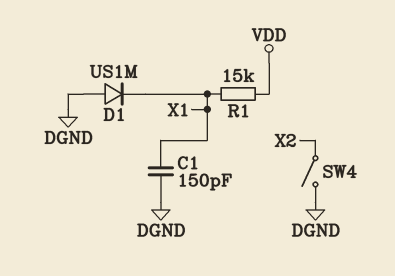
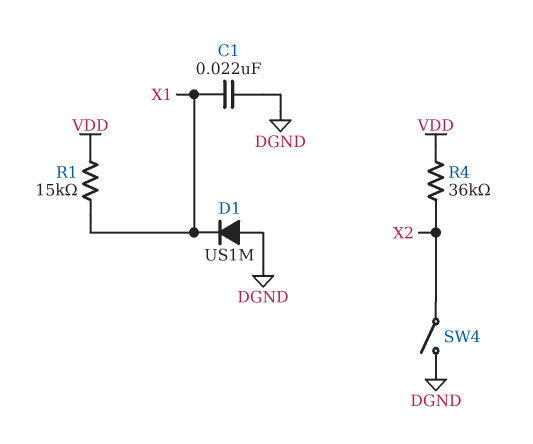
C1: 150pF (DGND, X1) -> 22nF (DGND, X1)
R4: none -> 36k (VDD, X2)

